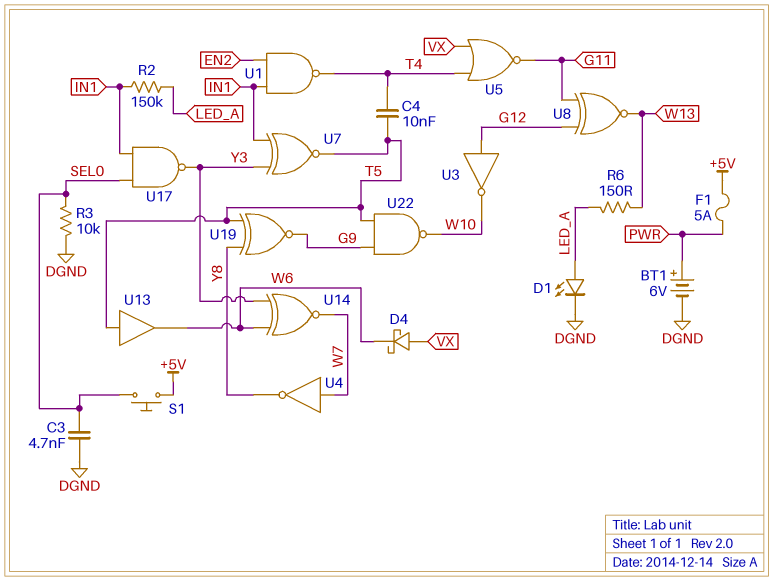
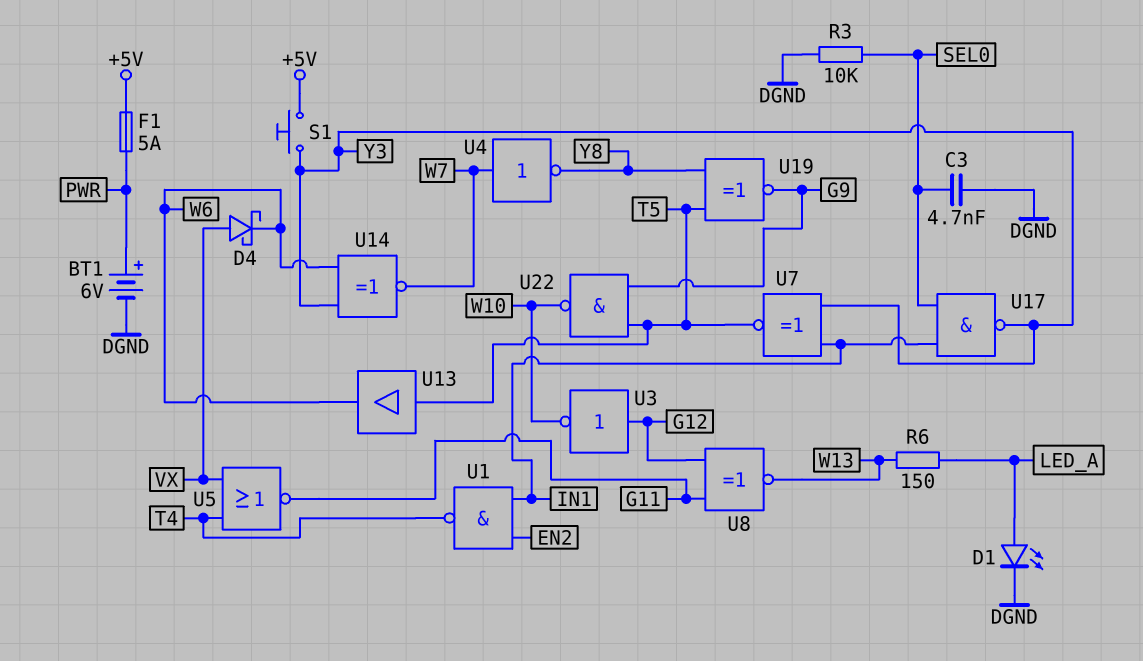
C4: 10nF (T4, T5) -> none
R2: 150k (IN1, LED_A) -> none
S1: button (+5V, SEL0) -> button (+5V, Y3)

